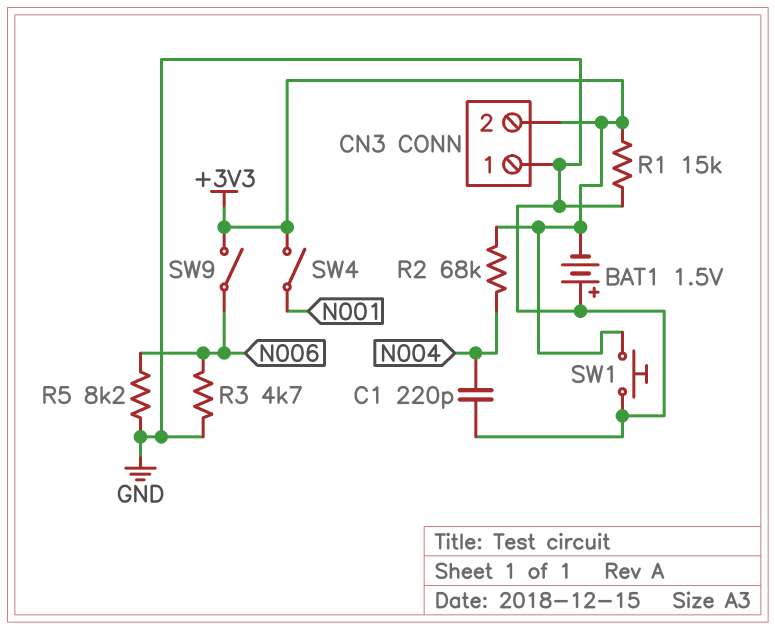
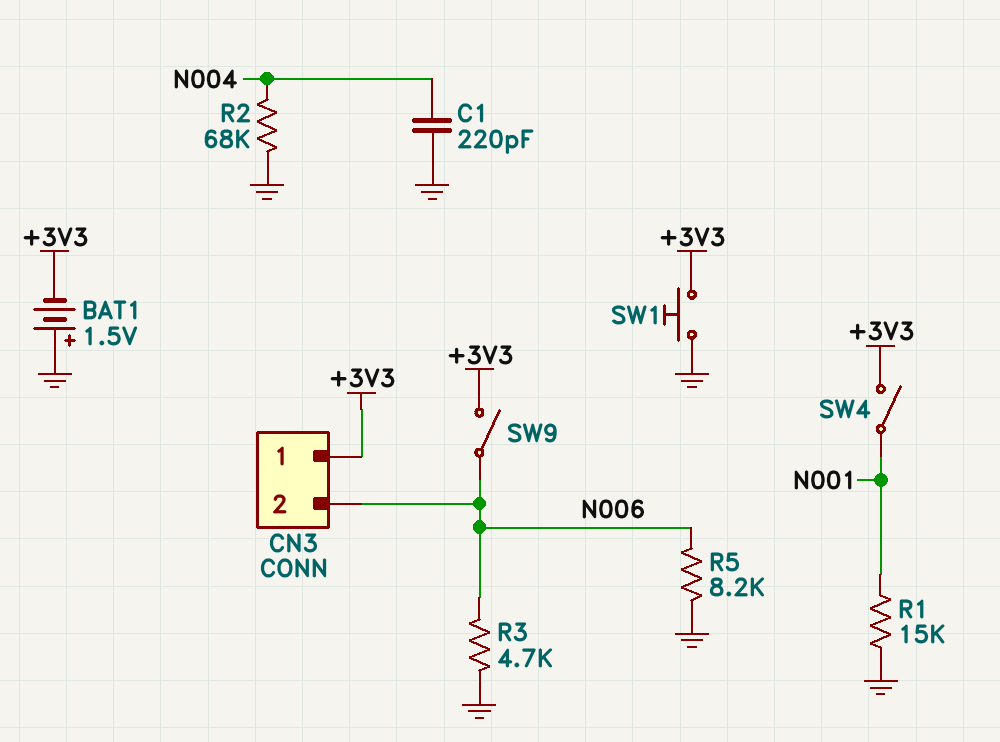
CN3 pin 1: GND -> +3V3
CN3 pin 2: +3V3 -> N006
R1: 15k (+3V3, GND) -> 15k (GND, N001)
R2: 68k (+3V3, N004) -> 68k (GND, N004)

